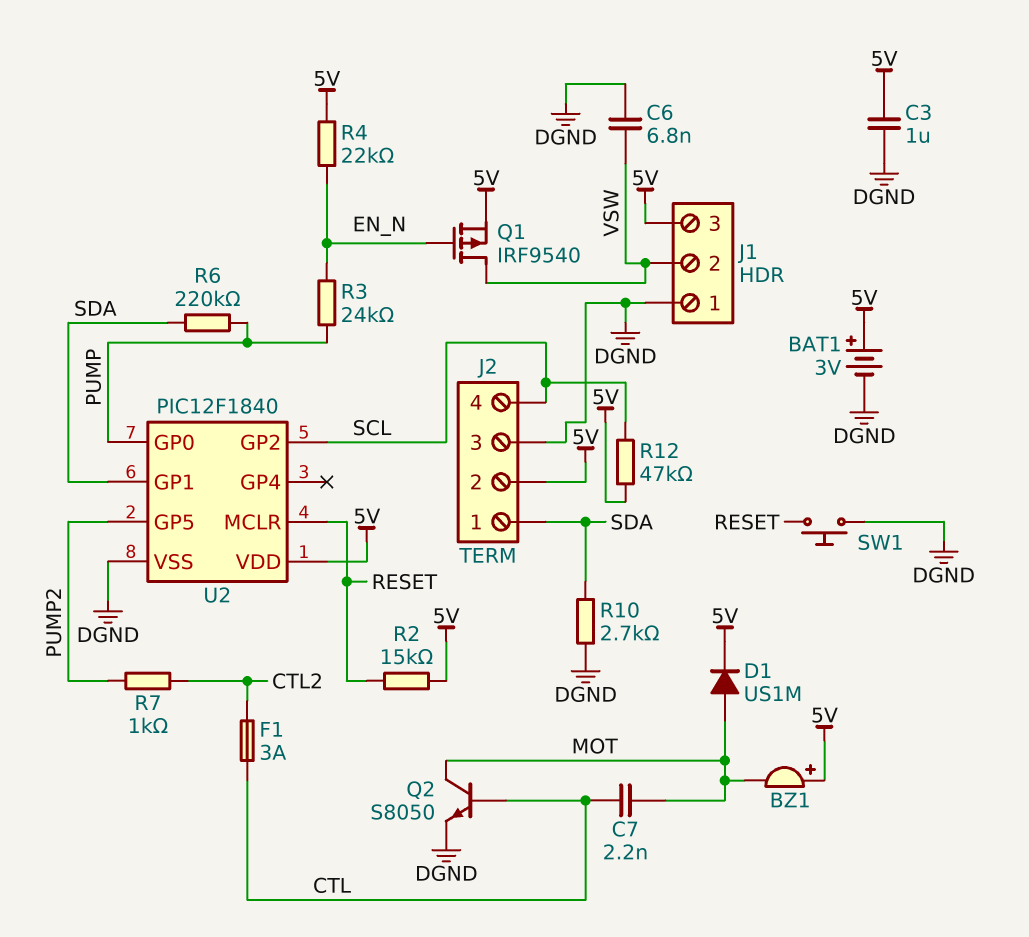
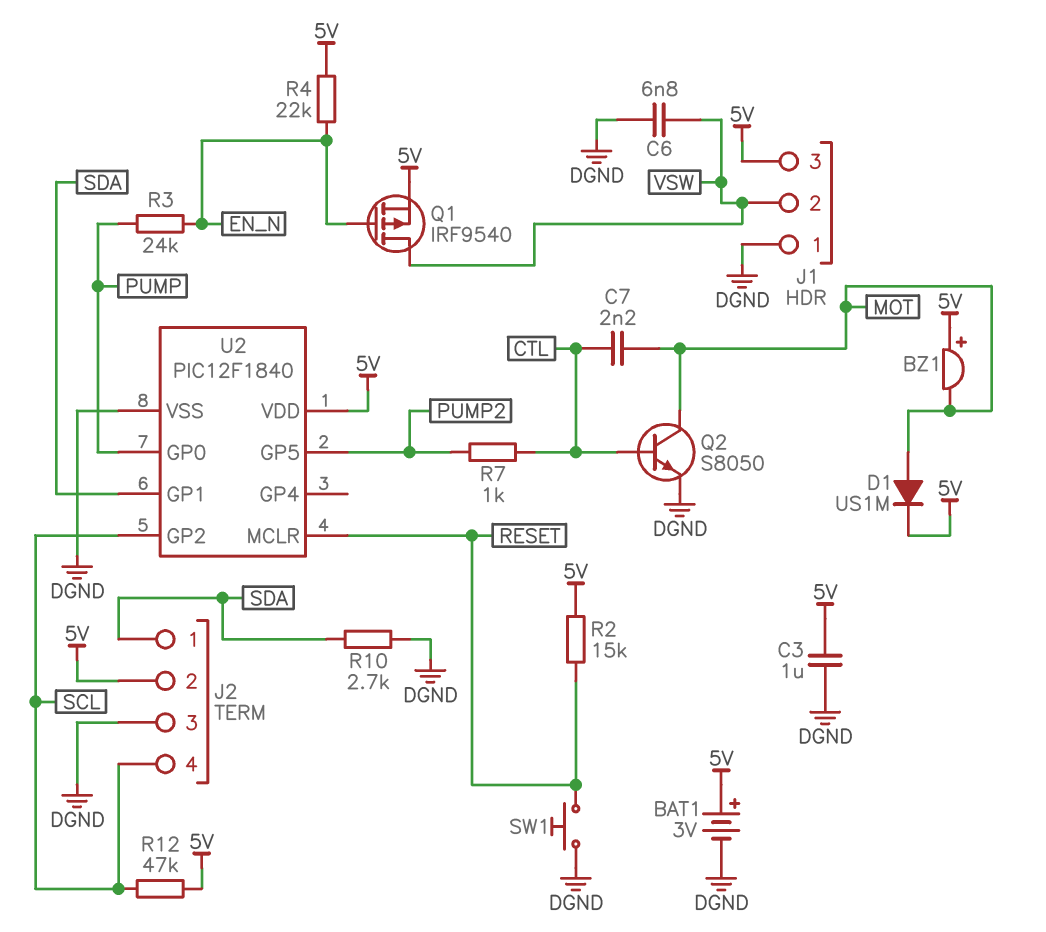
F1: 3A (CTL, CTL2) -> none
R6: 220k (PUMP, SDA) -> none
R7: 1k (CTL2, PUMP2) -> 1k (CTL, PUMP2)

